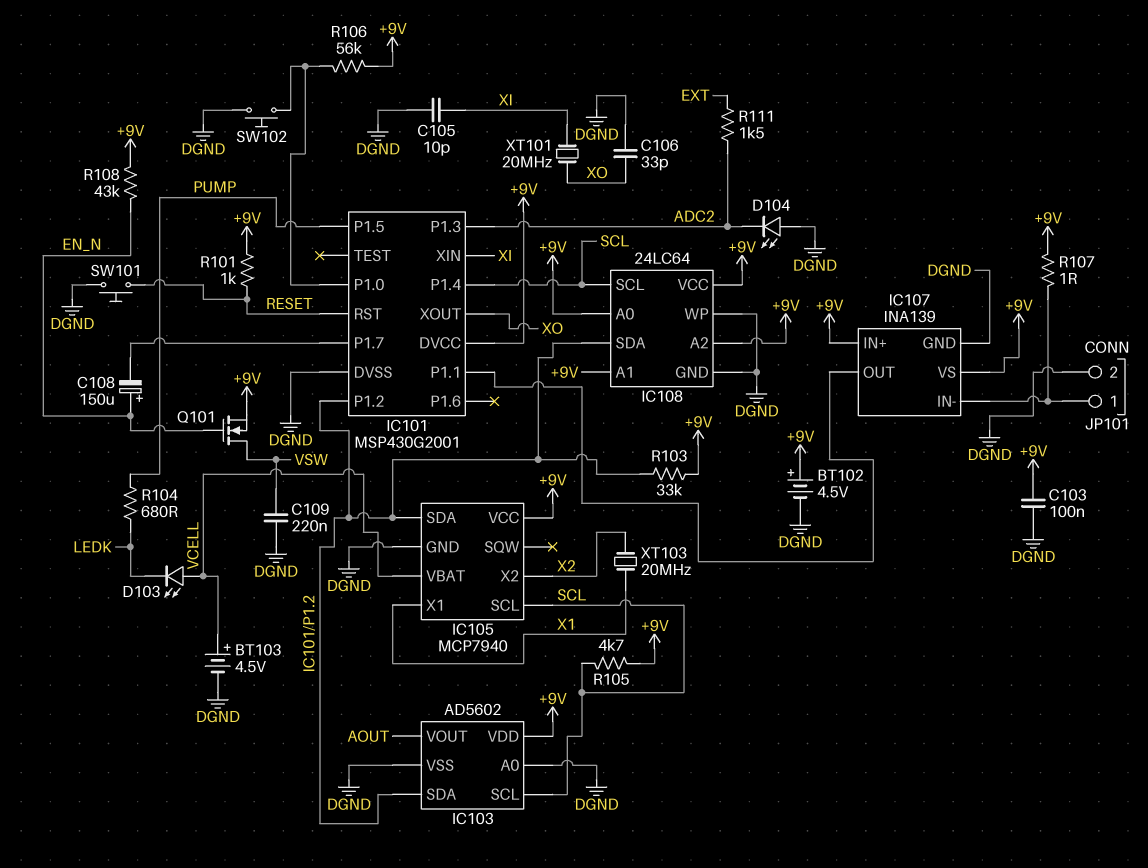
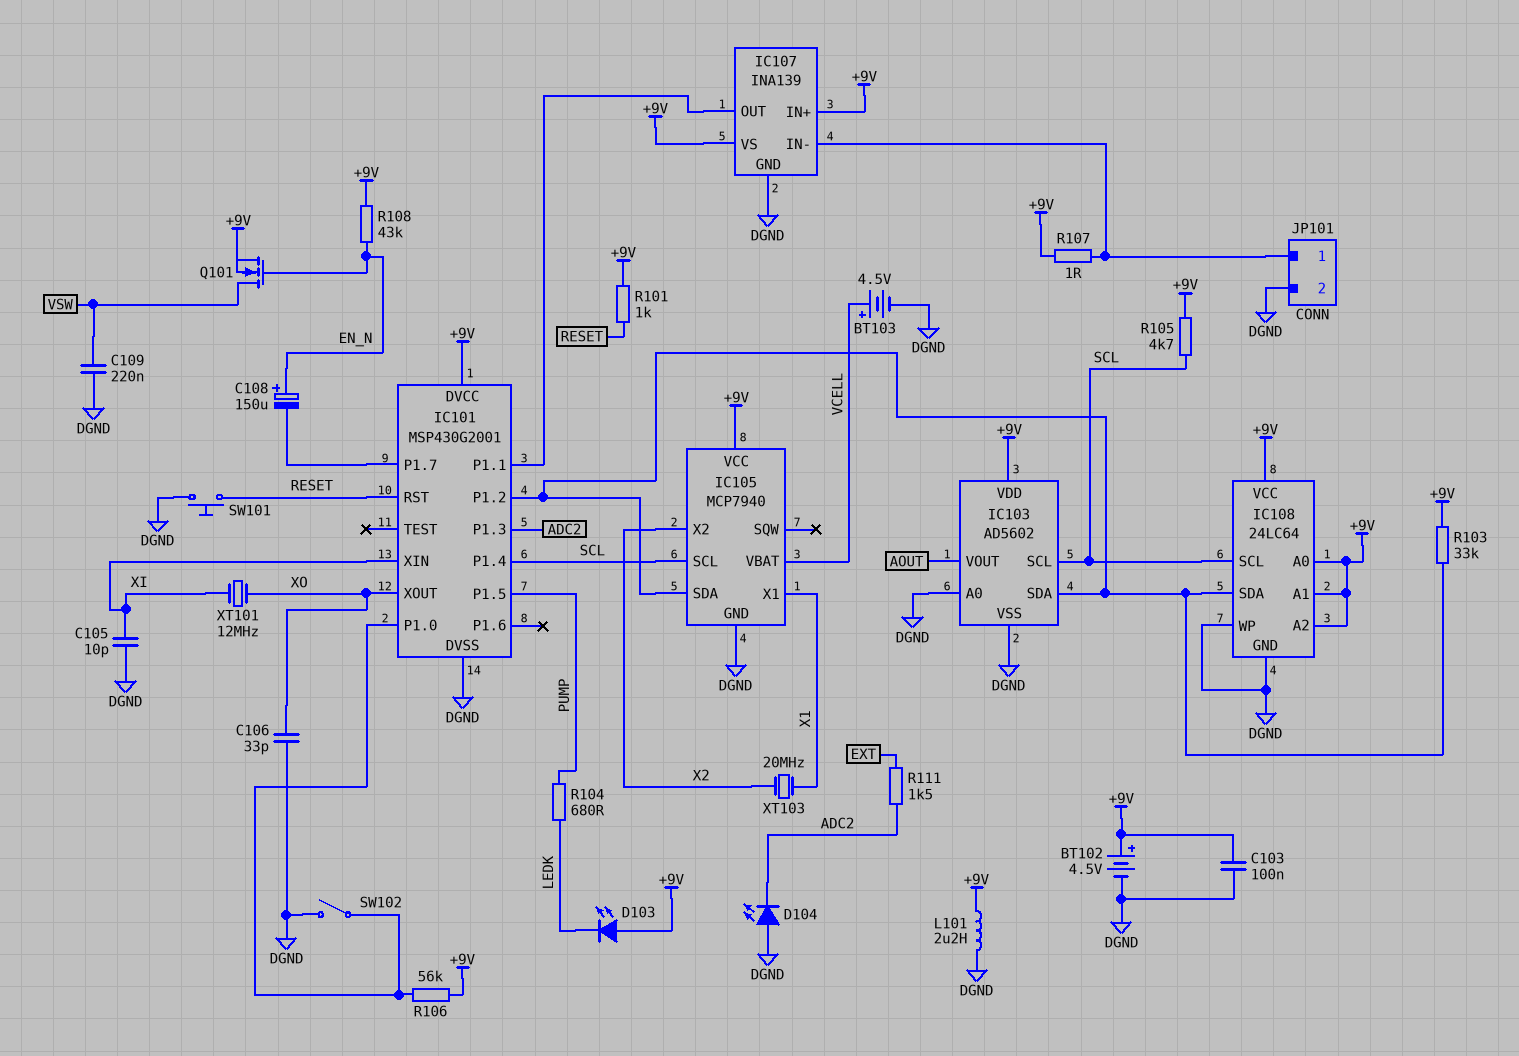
D103: LED (A VCELL, K LEDK) -> LED (A +9V, K LEDK)
L101: none -> 2.2uH (+9V, DGND)
SW102: button (DGND, IC101/P1.0) -> switch (DGND, IC101/P1.0)
XT101: 20MHz (XI, XO) -> 12MHz (XI, XO)

